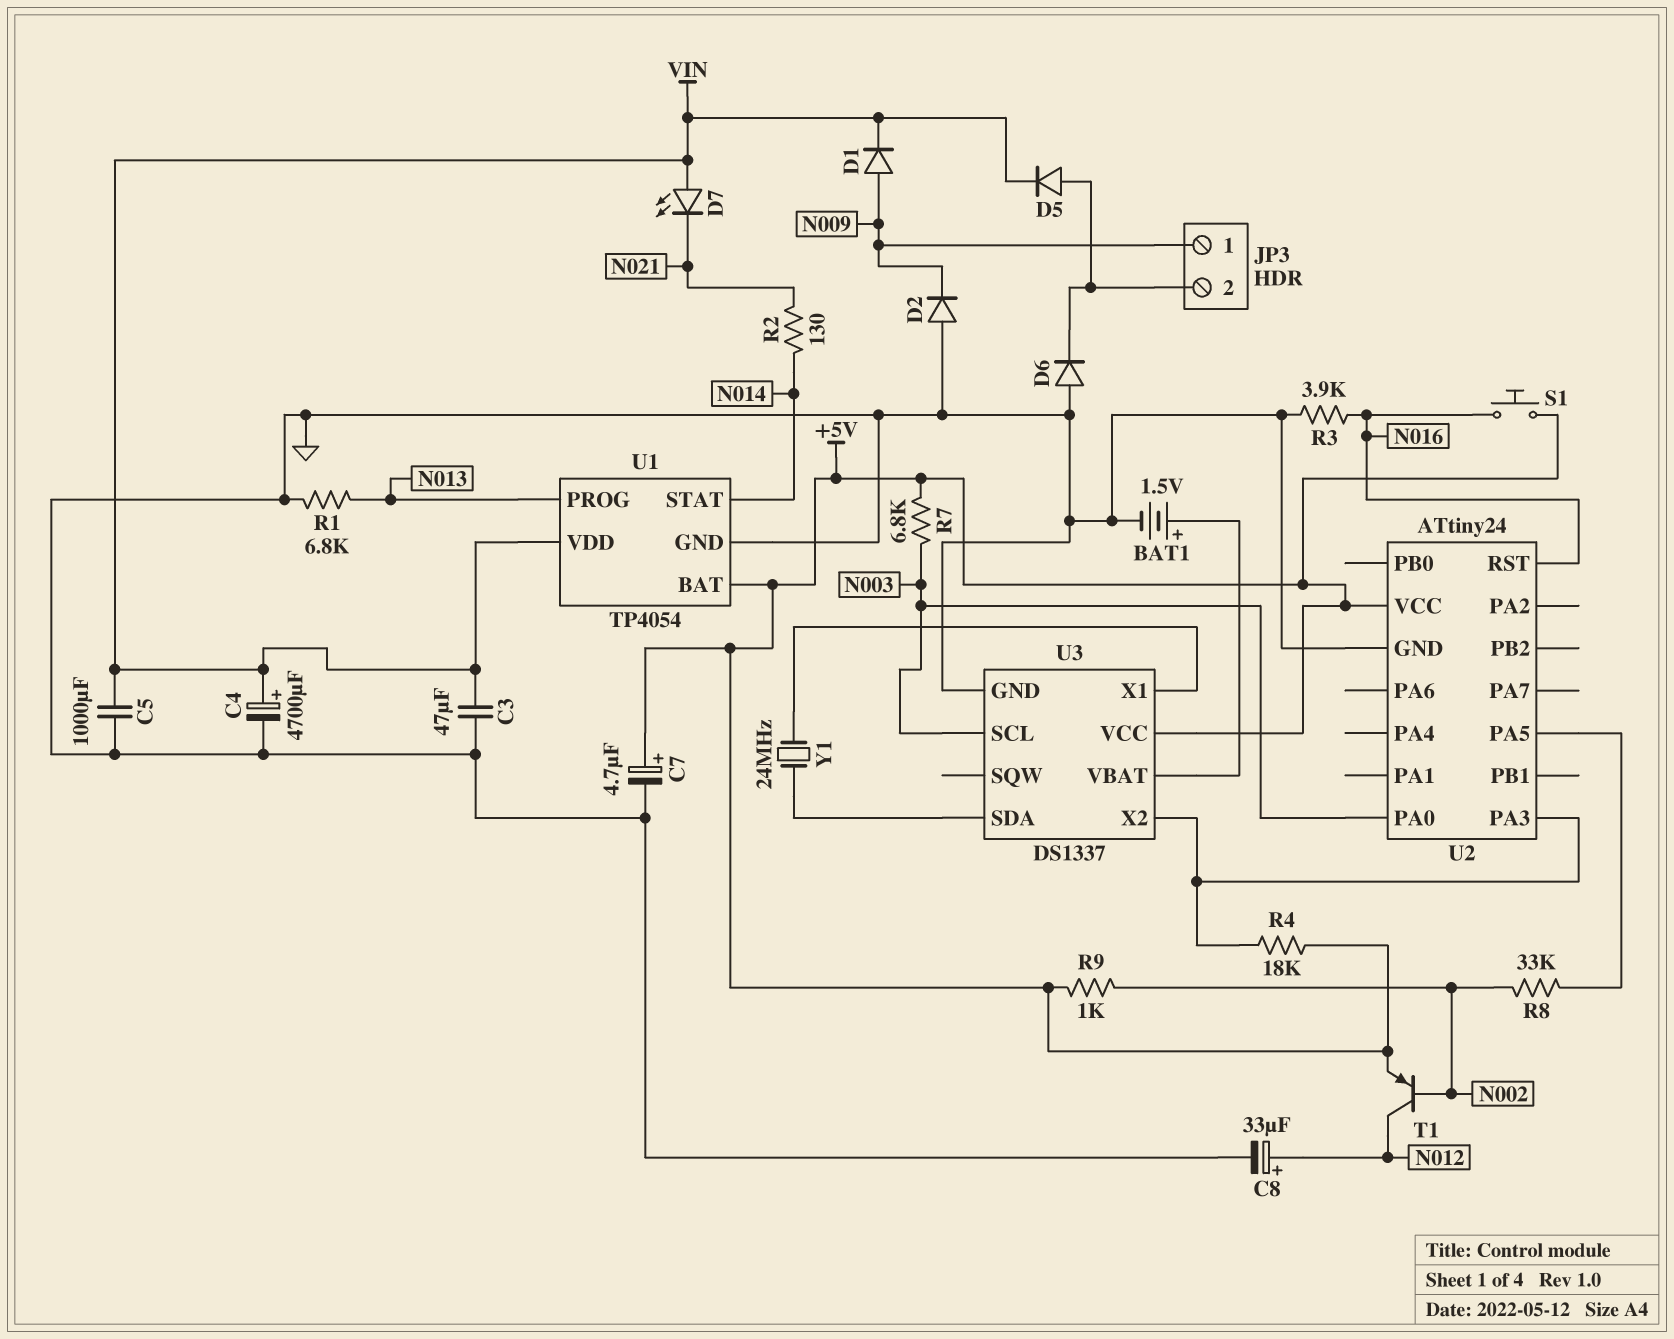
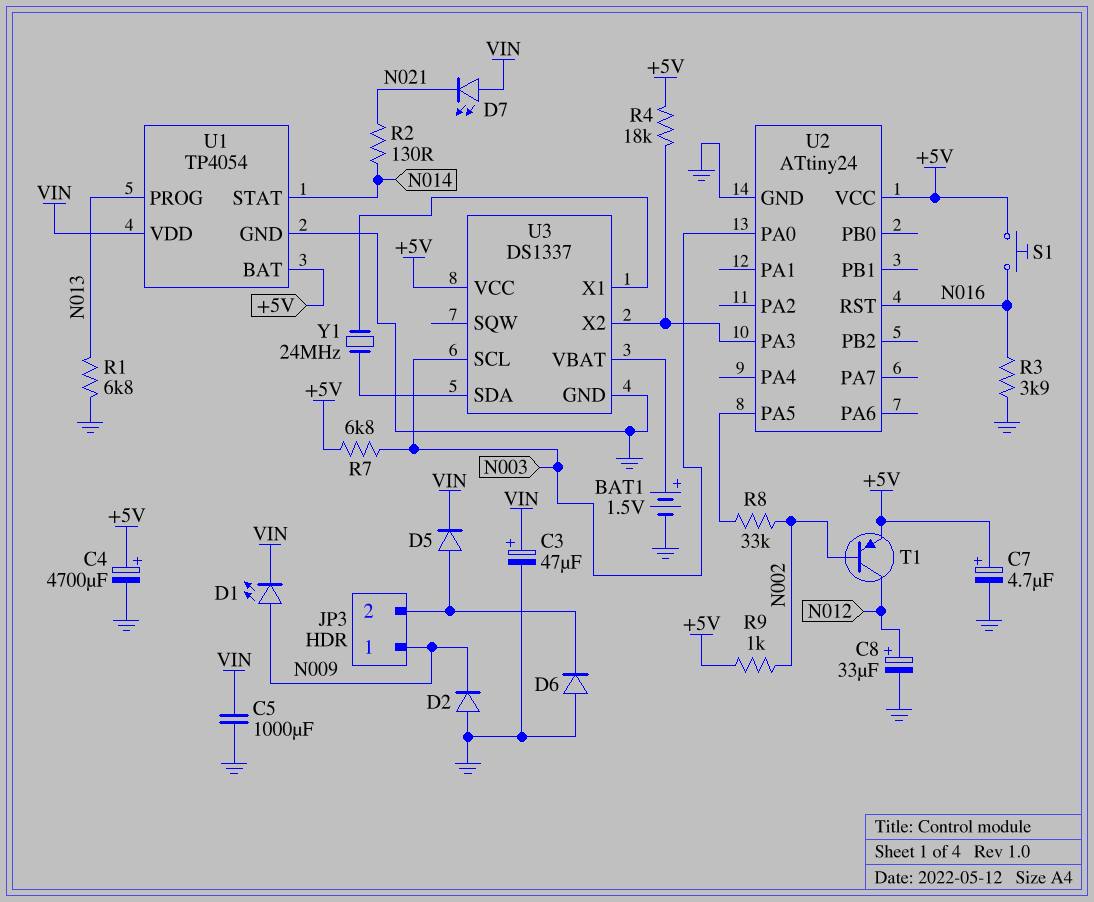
C3: 47uF (GND, VIN) -> 47uF (plus VIN, minus GND)
C4: 4700uF (plus VIN, minus GND) -> 4700uF (plus +5V, minus GND)
D1: diode (A N009, K VIN) -> LED (A N009, K VIN)

